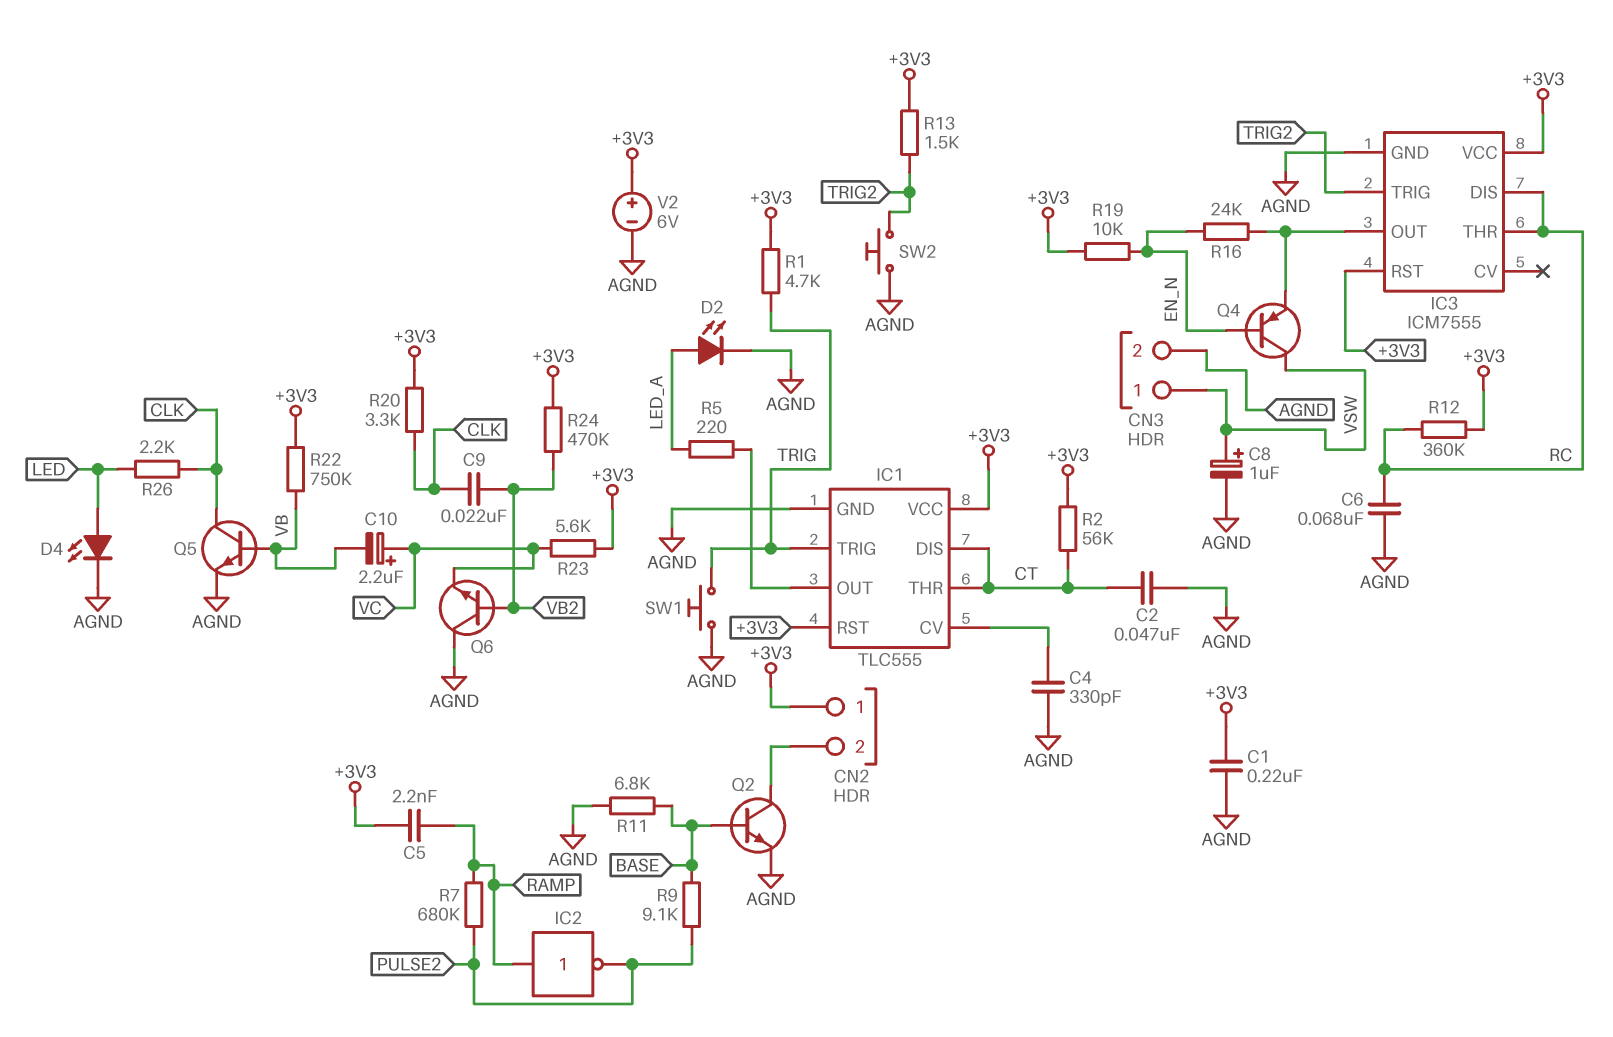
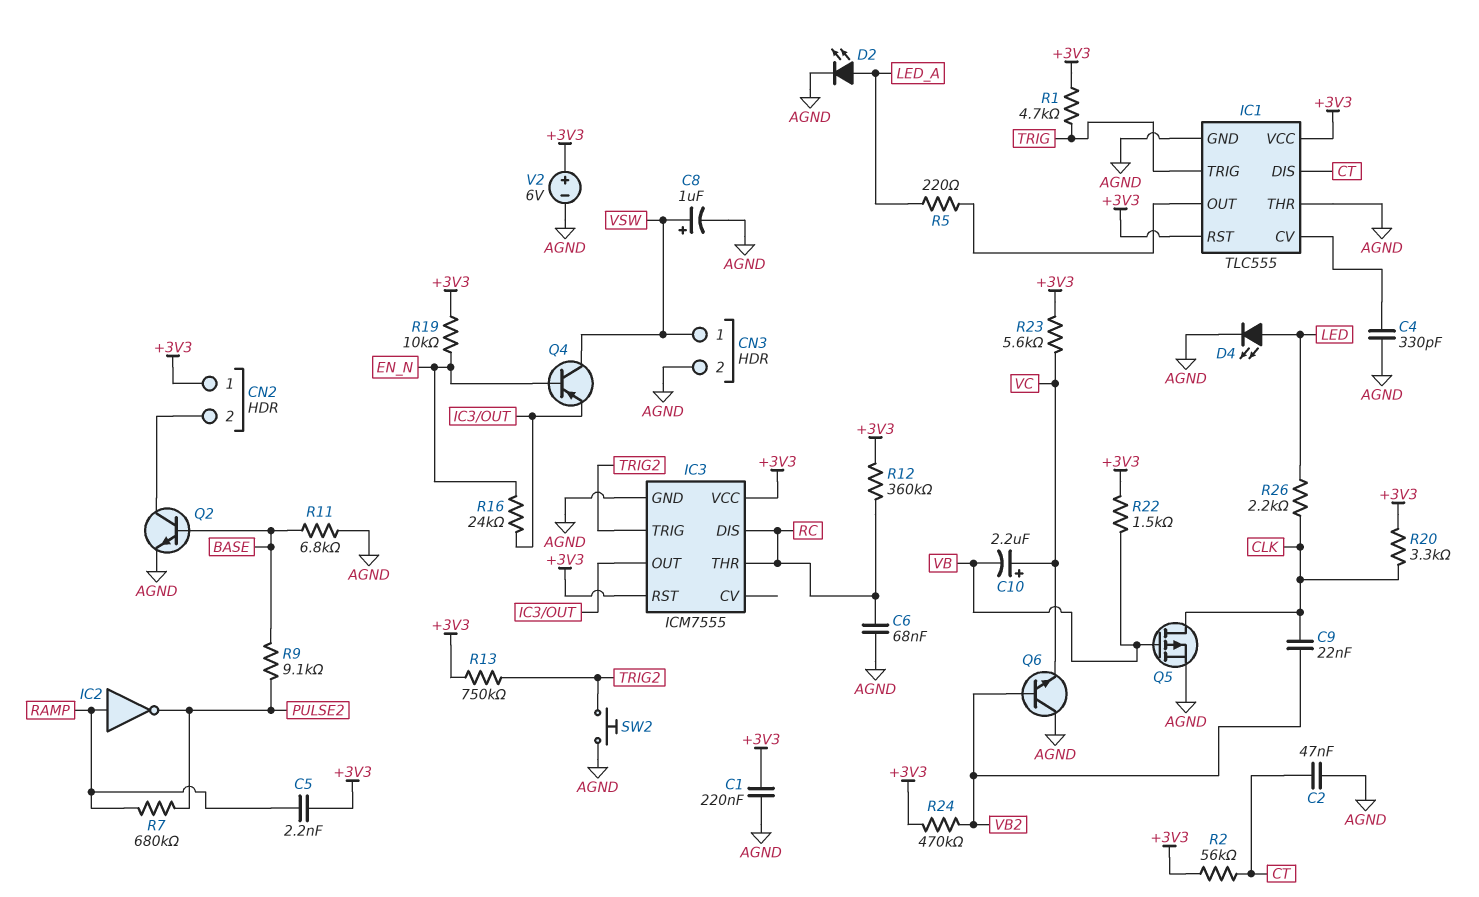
IC1 pin THR: CT -> AGND
Q5: NPN (B VB, C CLK, E AGND) -> PMOS (G VB, D CLK, S AGND)
R13: 1.5k (+3V3, TRIG2) -> 750k (+3V3, TRIG2)
R22: 750k (+3V3, VB) -> 1.5k (+3V3, VB)
SW1: button (AGND, TRIG) -> none

